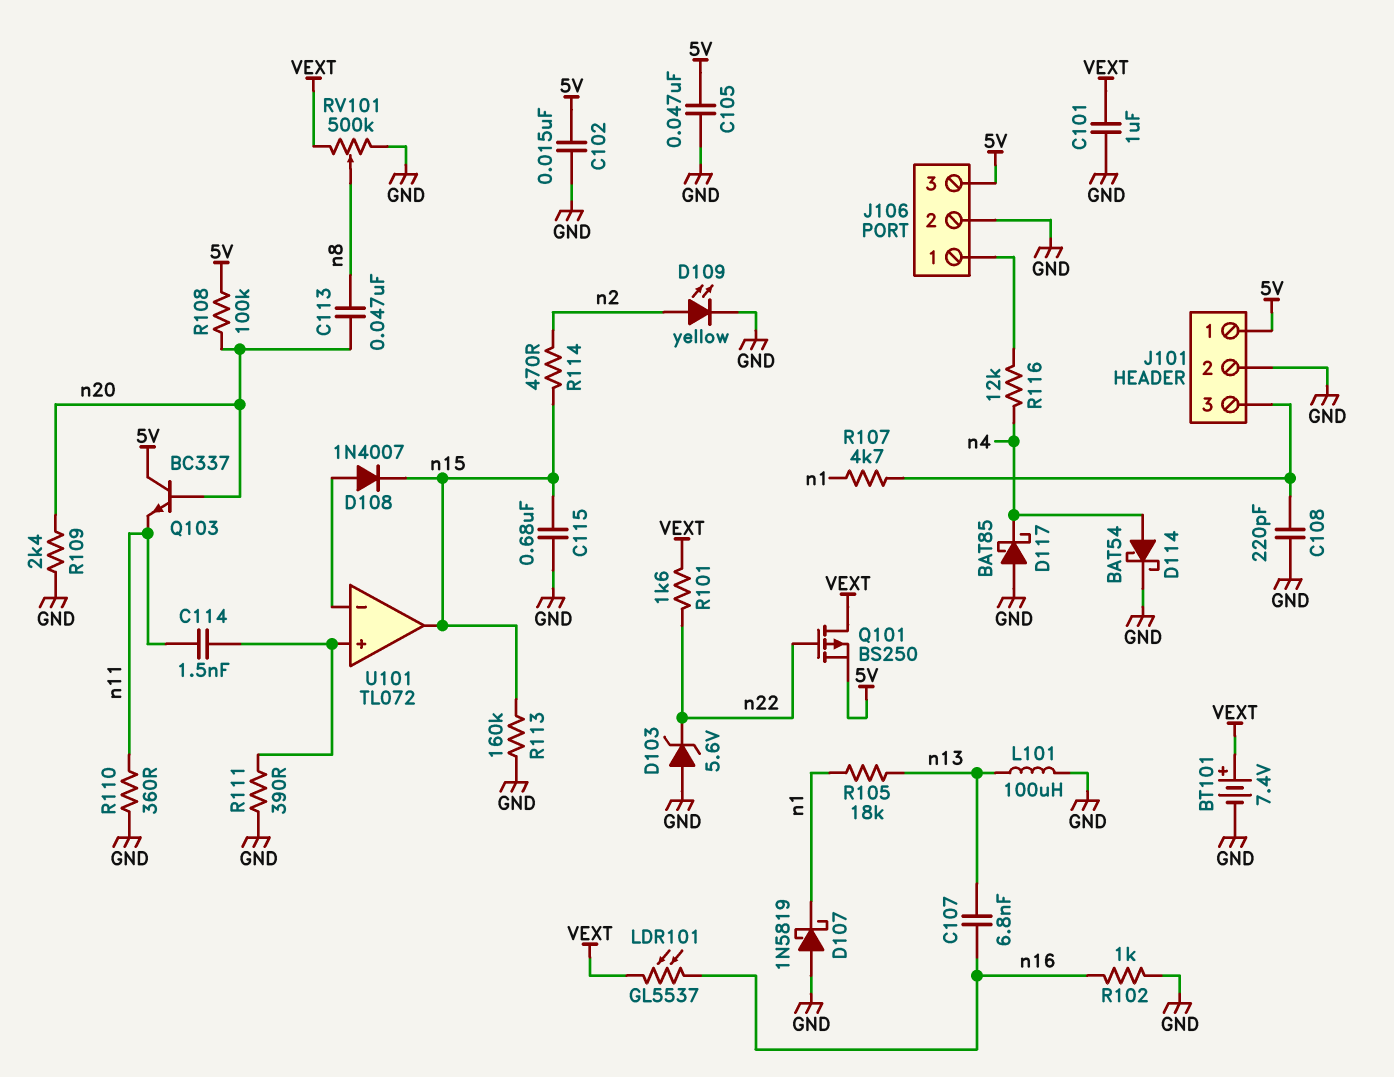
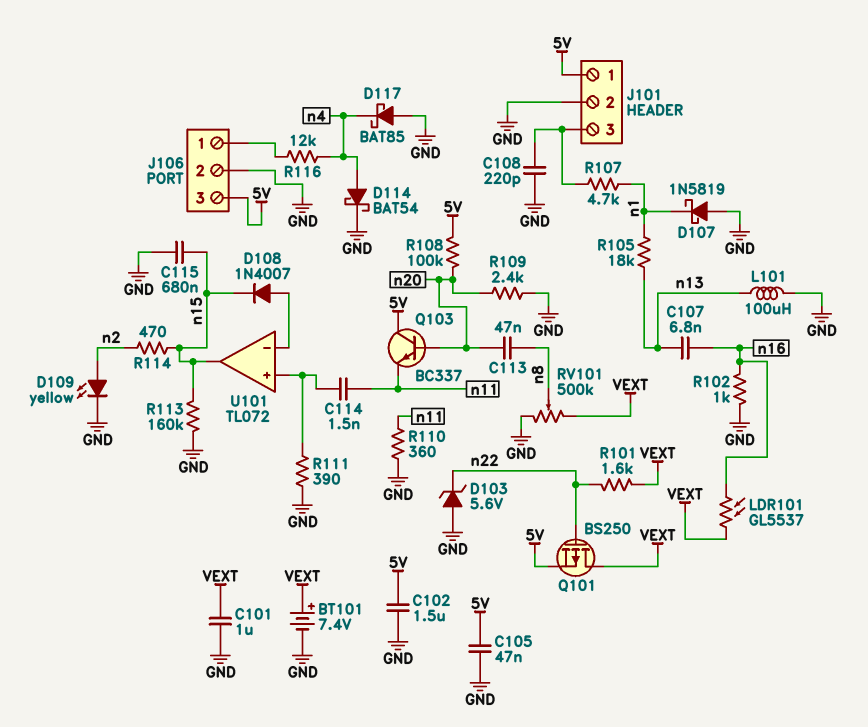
C102: 15nF (5V, GND) -> 1.5uF (5V, GND)

